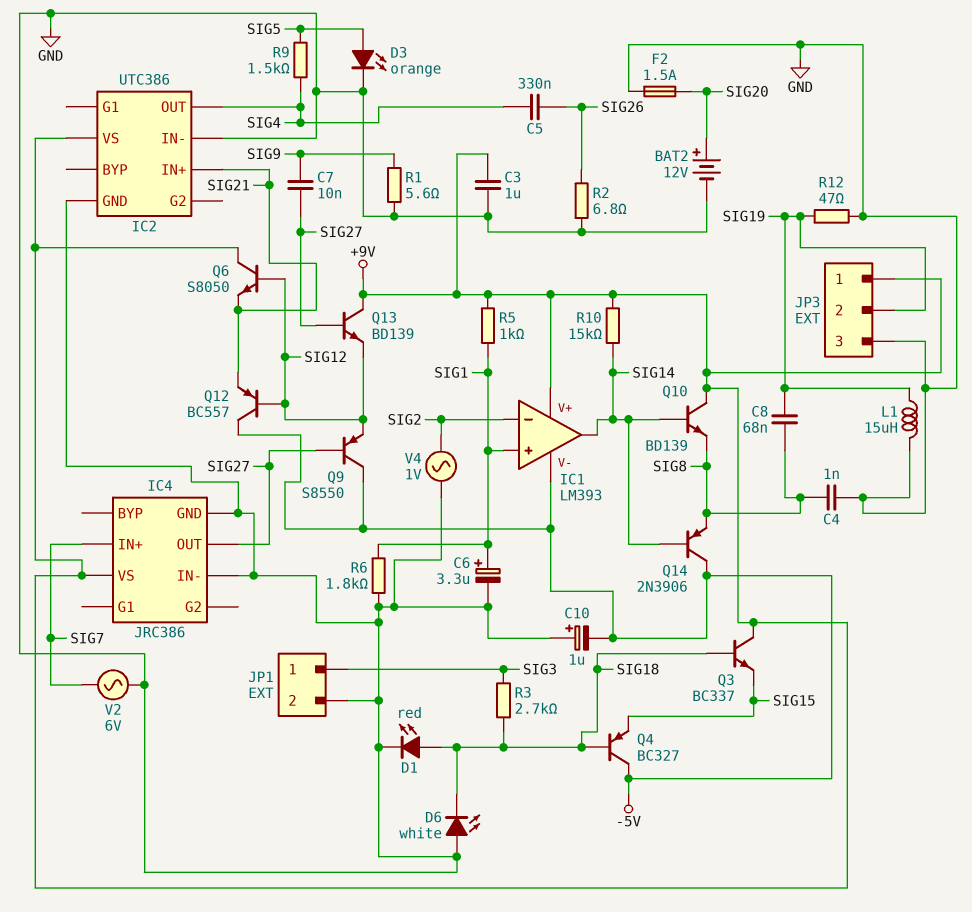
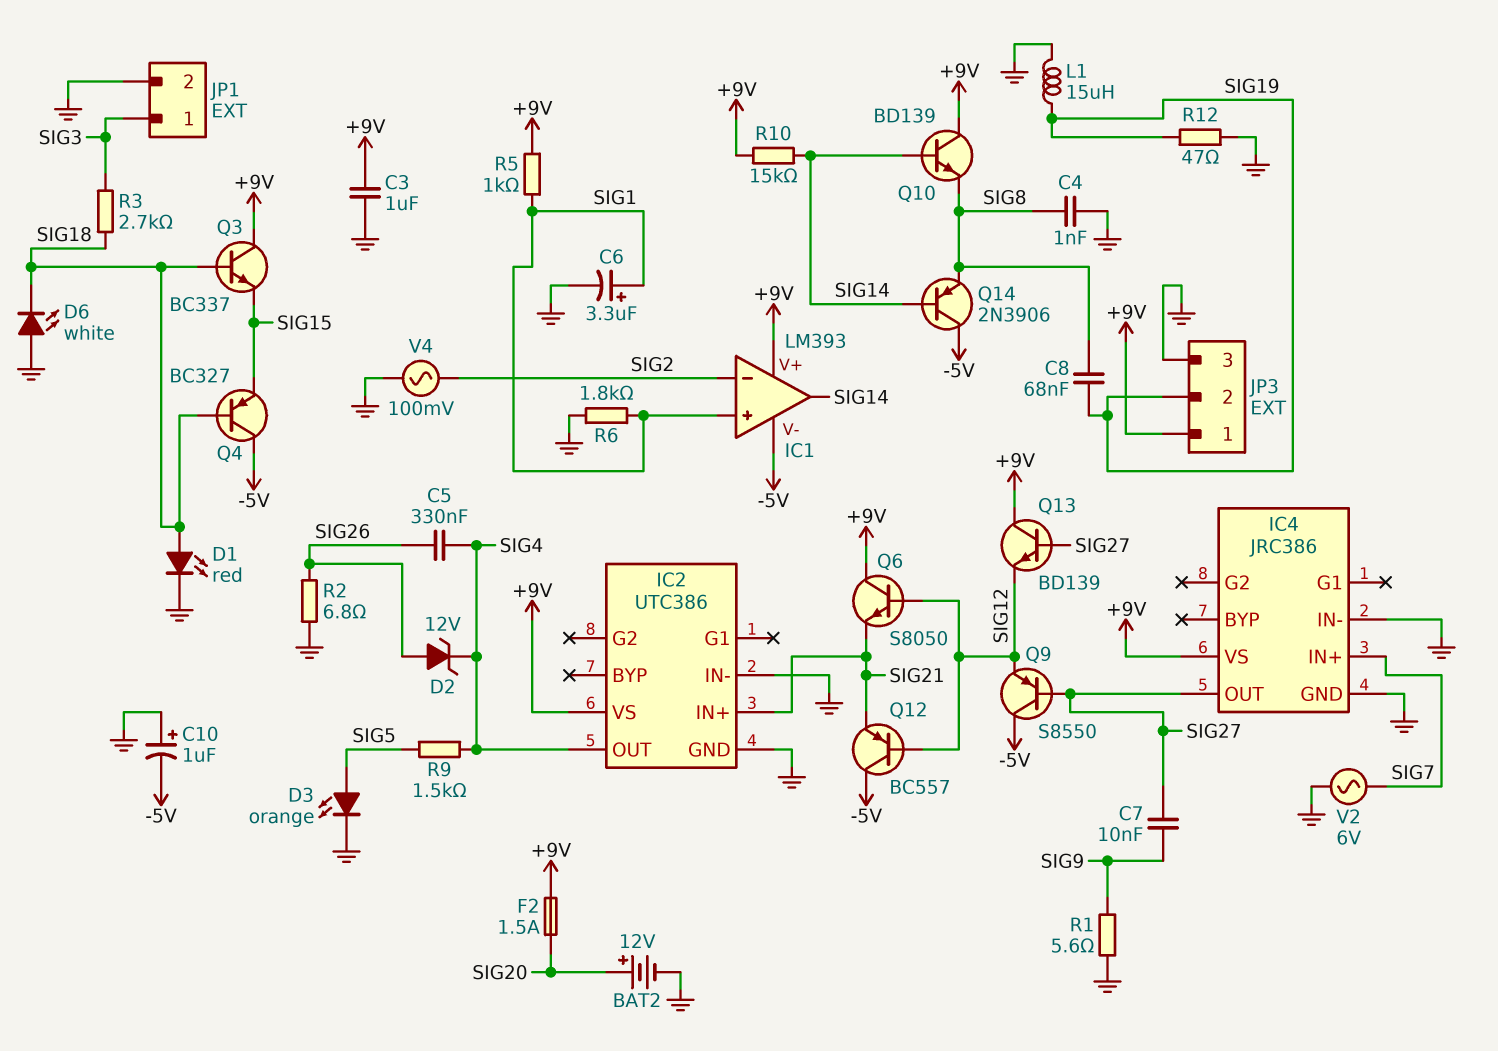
D2: none -> zener 12V (A SIG26, K SIG4)
F2: 1.5A (GND, SIG20) -> 1.5A (+9V, SIG20)
V4: AC 1V (GND, SIG2) -> AC 100mV (GND, SIG2)

